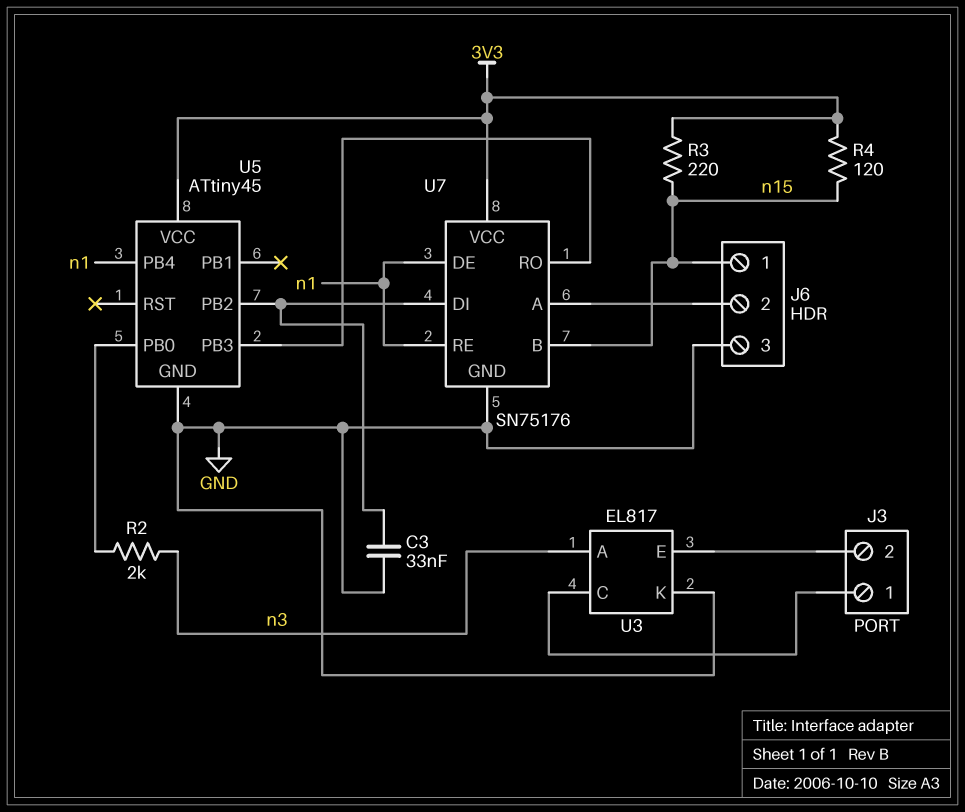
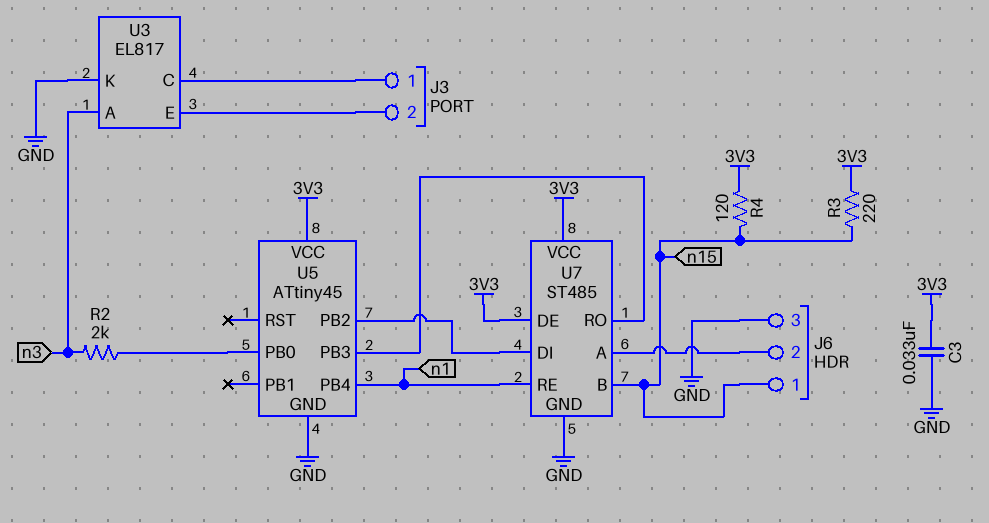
C3: 33nF (GND, U5/PB2) -> 33nF (3V3, GND)
U7: SN75176 -> ST485
U7 pin DE: n1 -> 3V3

